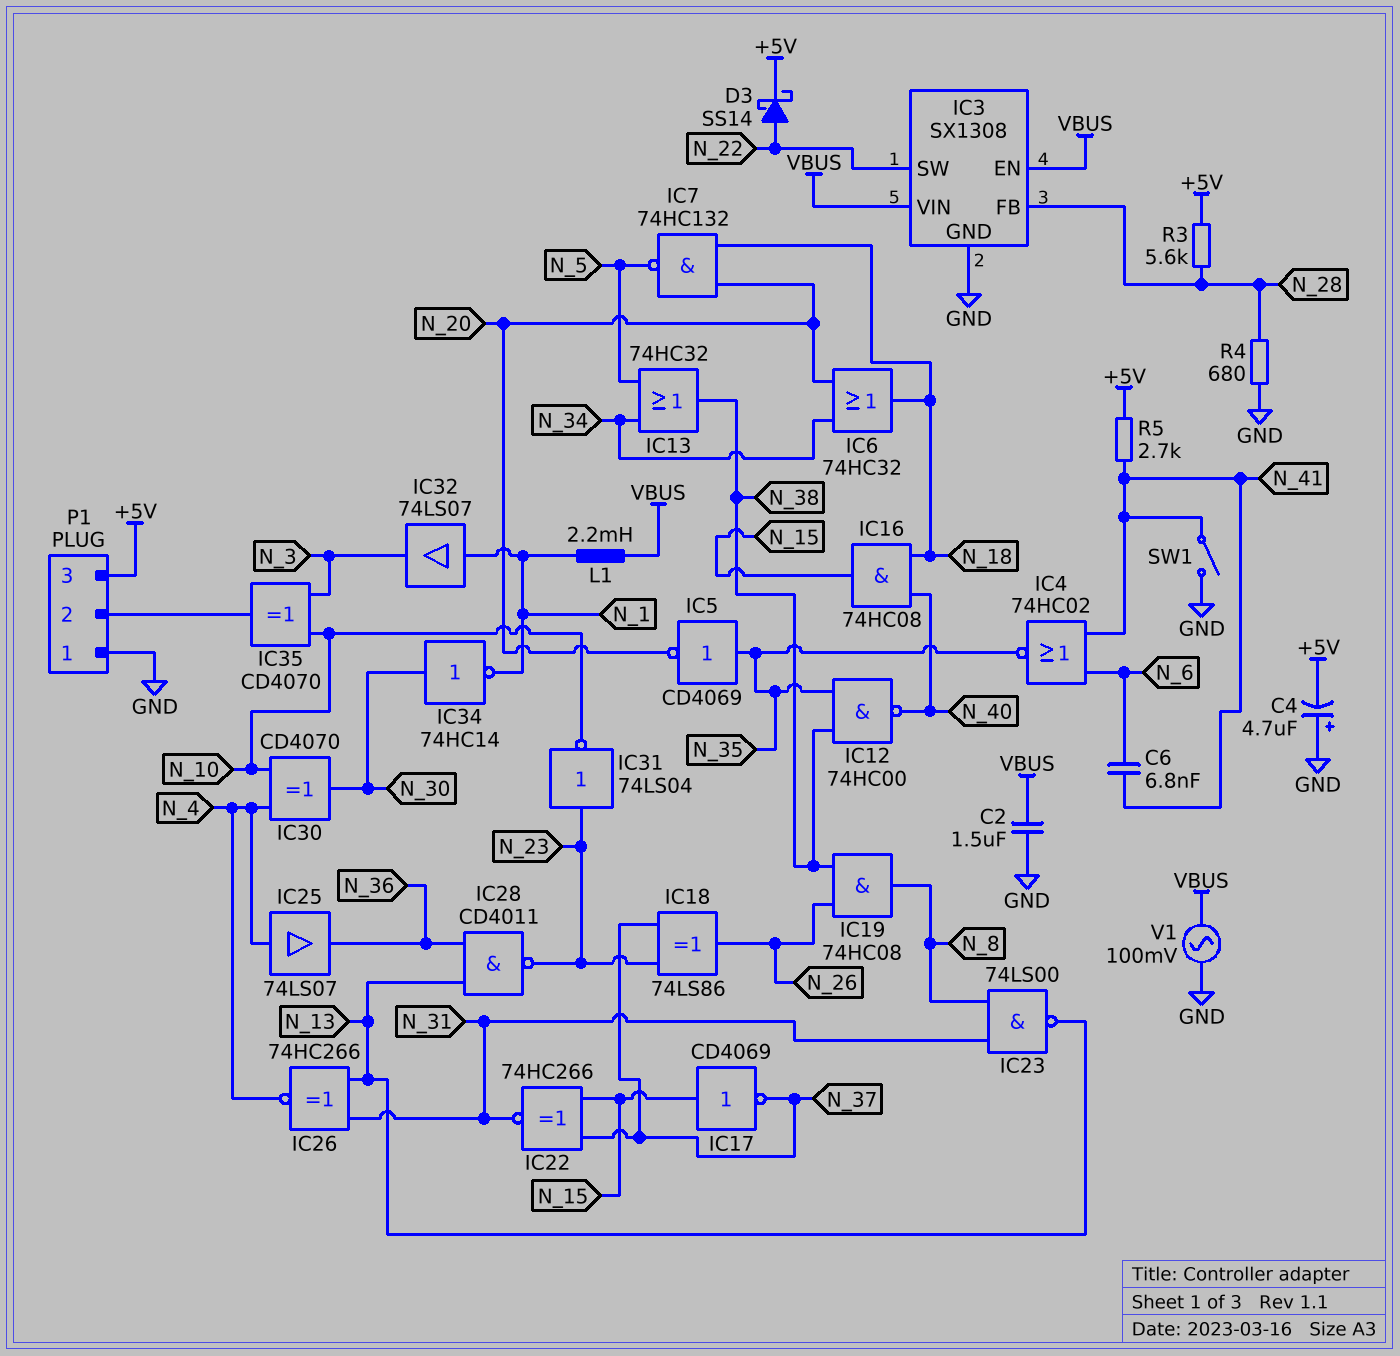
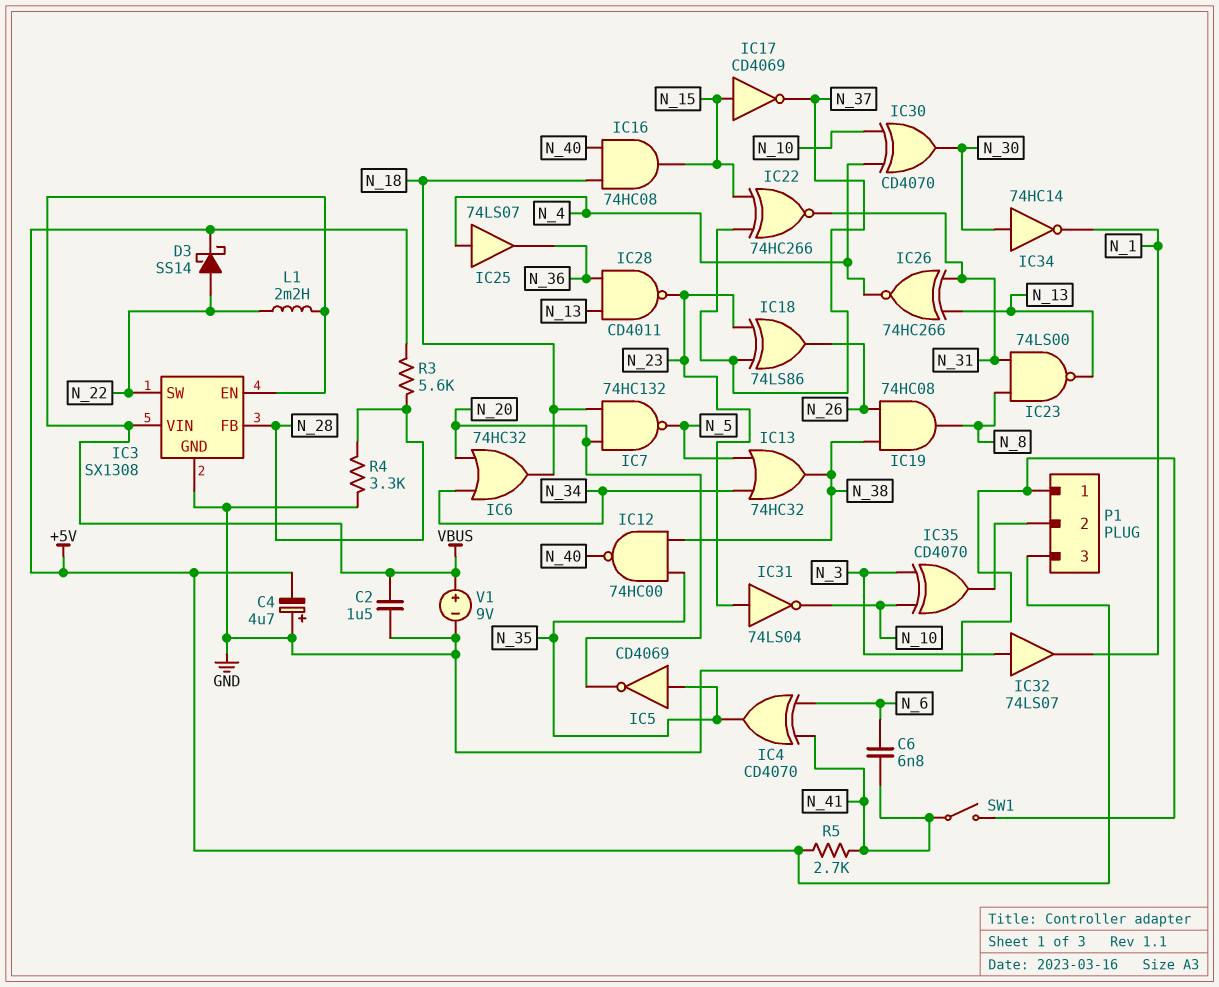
IC4: NOR 74HC02 (in N_6, in N_41, out N_35) -> XOR CD4070 (in N_6, in N_41, out N_35)
IC32: buffer 74LS07 (in N_1, out N_3) -> buffer 74LS07 (in N_3, out N_1)
L1: 2.2mH (N_1, VBUS) -> 2.2mH (N_22, VBUS)
R4: 680 (GND, N_28) -> 3.3k (GND, N_28)
V1: AC 100mV (GND, VBUS) -> 9V (plus VBUS, minus GND)

